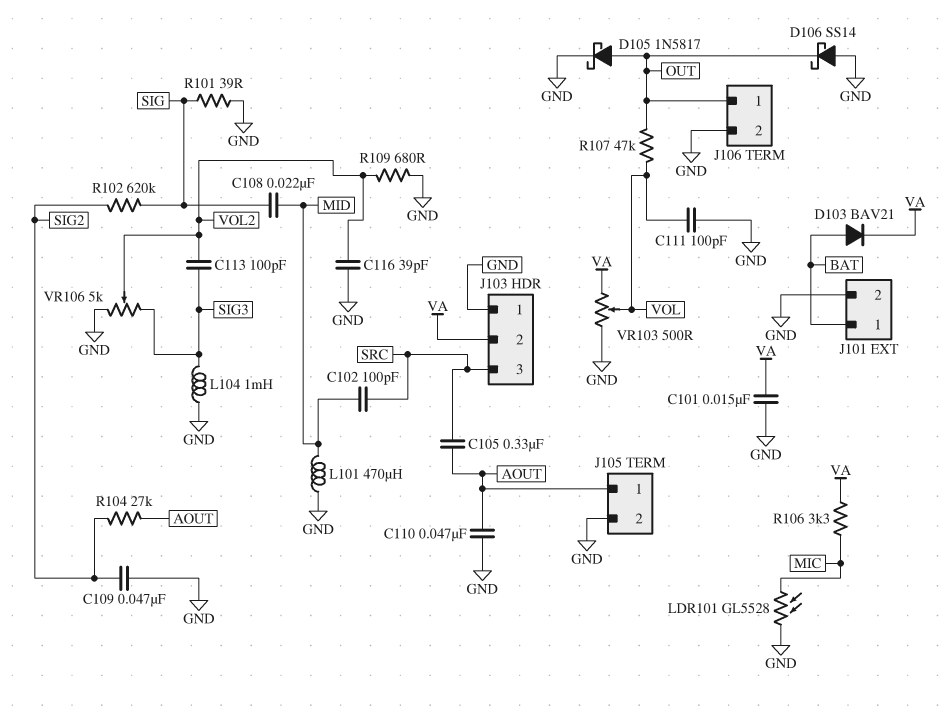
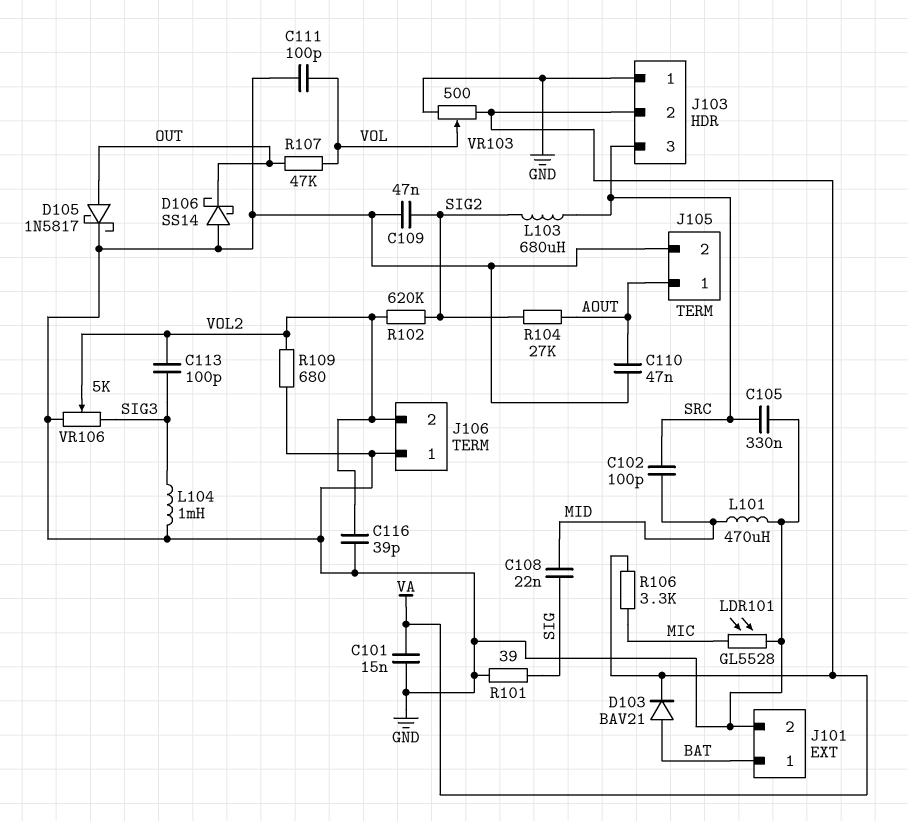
C105: 330nF (AOUT, SRC) -> 330nF (GND, SRC)
J106 pin 1: OUT -> GND
J106 pin 2: GND -> VOL2
L103: none -> 680uH (SIG2, SRC)
R102: 620k (SIG, SIG2) -> 620k (SIG2, VOL2)

